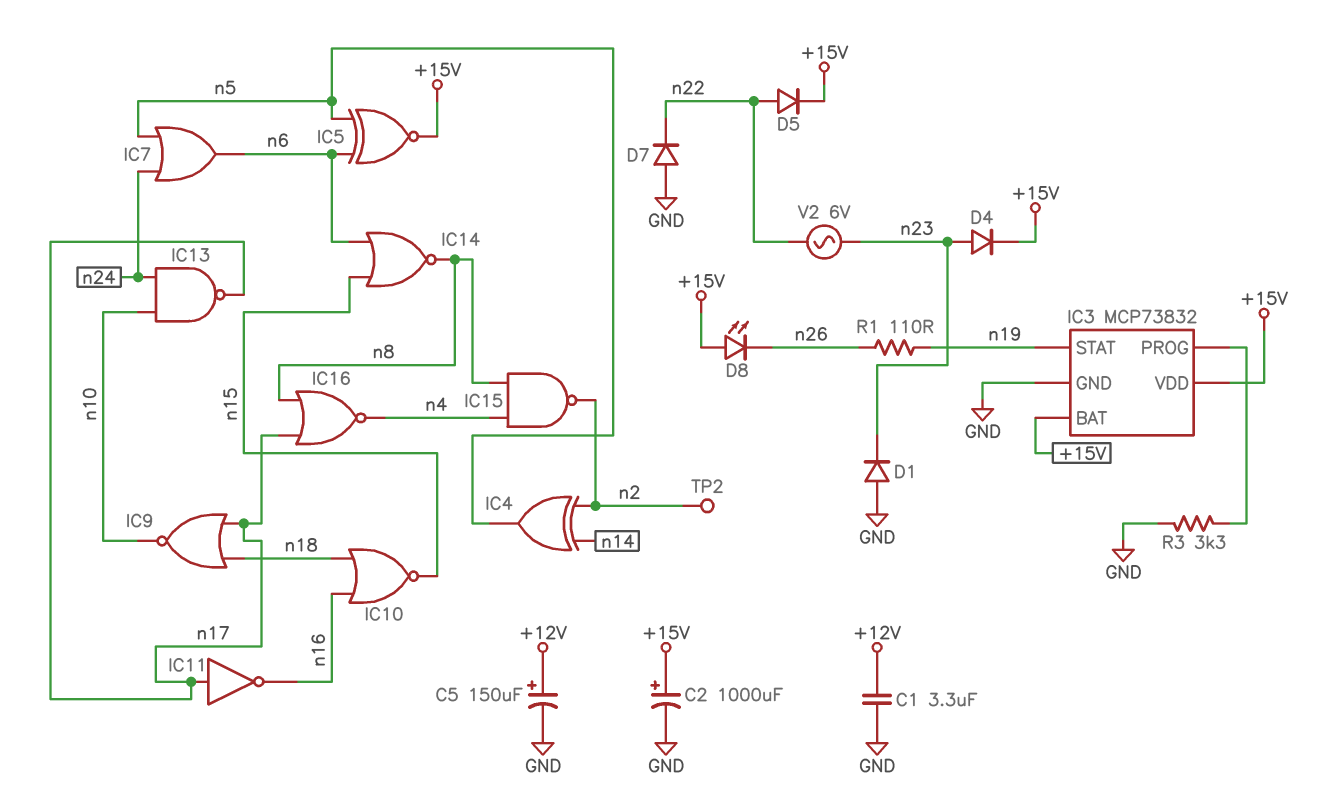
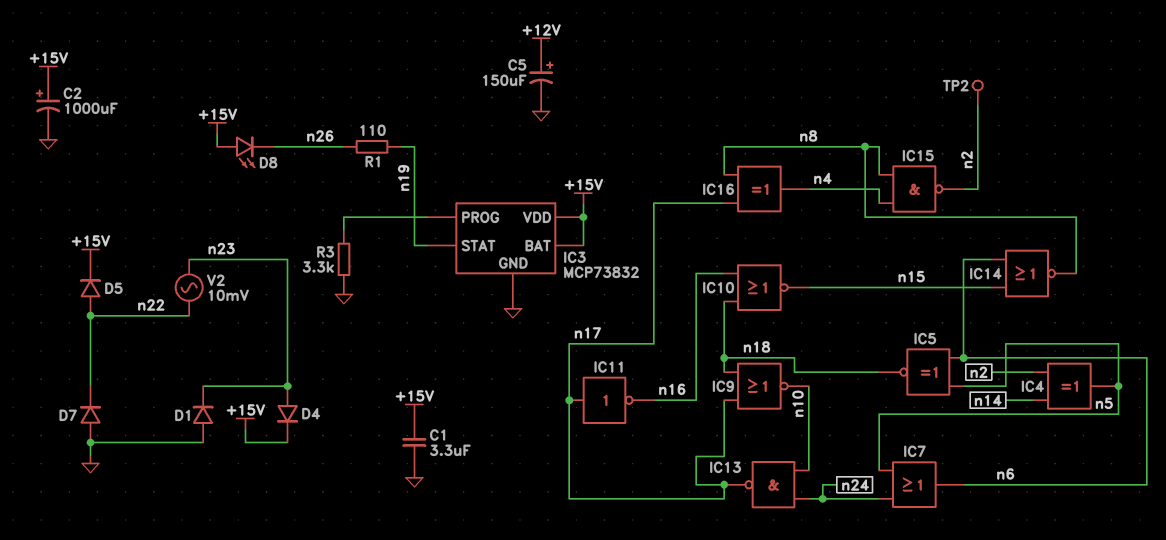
C1: 3.3uF (+12V, GND) -> 3.3uF (+15V, GND)
IC5: XNOR (in n5, in n6, out +15V) -> XNOR (in n5, in n6, out n18)
IC16: NOR (in n8, in n17, out n4) -> XOR (in n8, in n17, out n4)
V2: AC 6V (n22, n23) -> AC 10mV (n22, n23)

